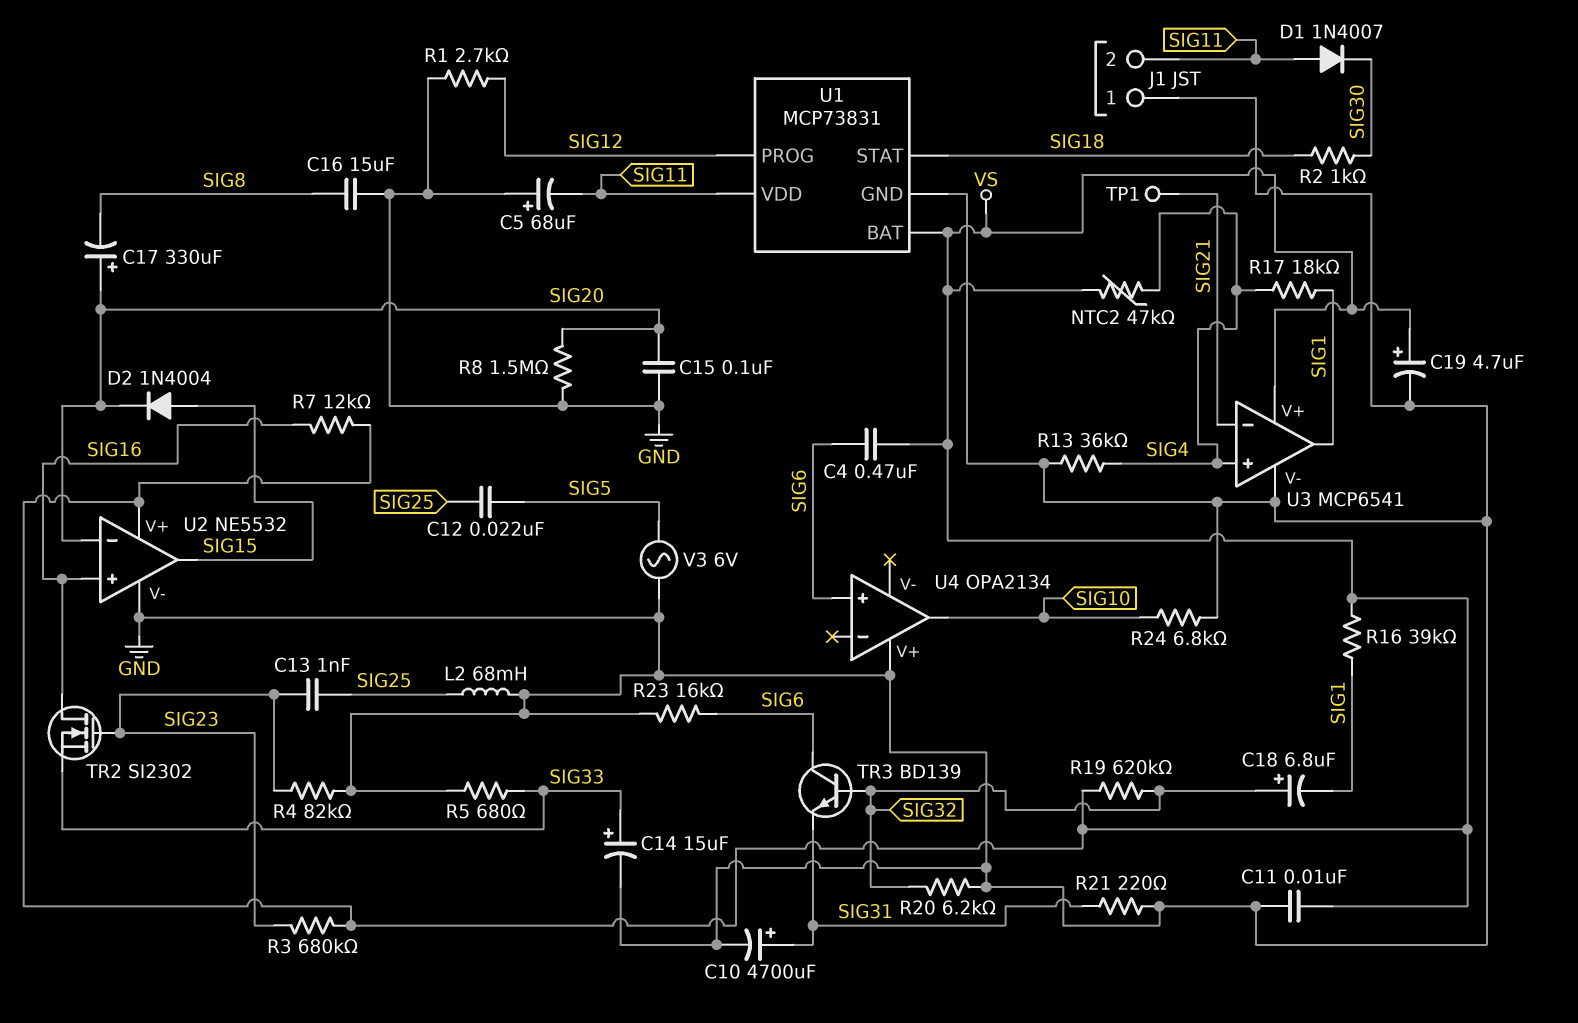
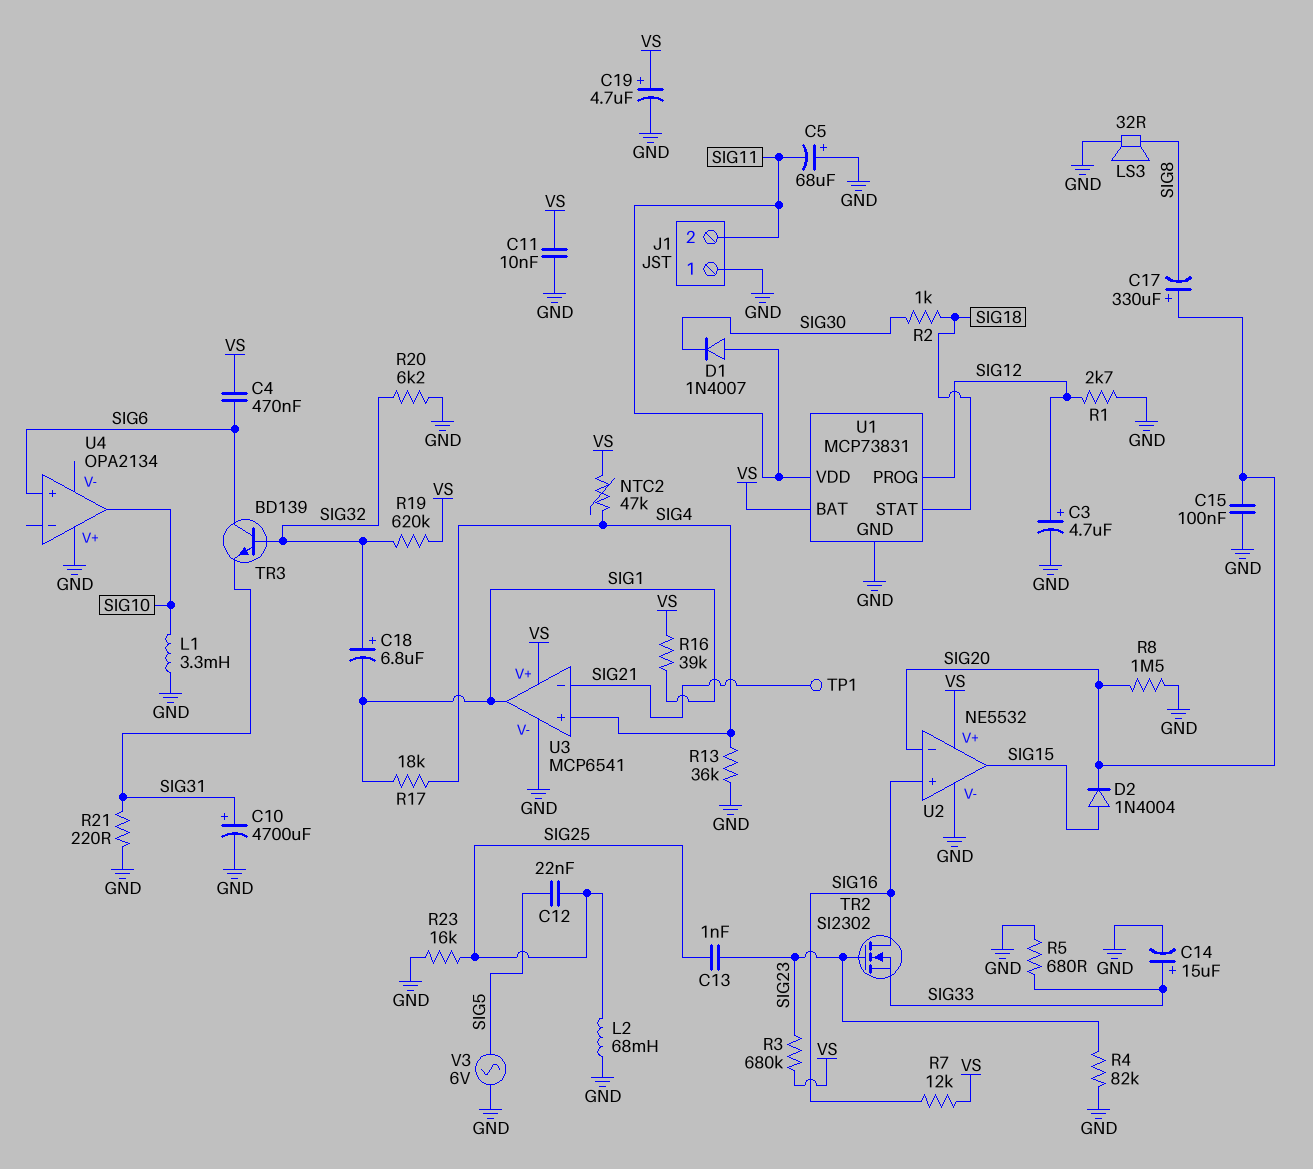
C3: none -> 4.7uF (plus SIG12, minus GND)
C16: 15uF (GND, SIG8) -> none
L1: none -> 3.3mH (GND, SIG10)
LS3: none -> speaker 32R (GND, SIG8)
R23: 16k (GND, SIG6) -> 16k (GND, SIG25)
R24: 6.8k (GND, SIG10) -> none

